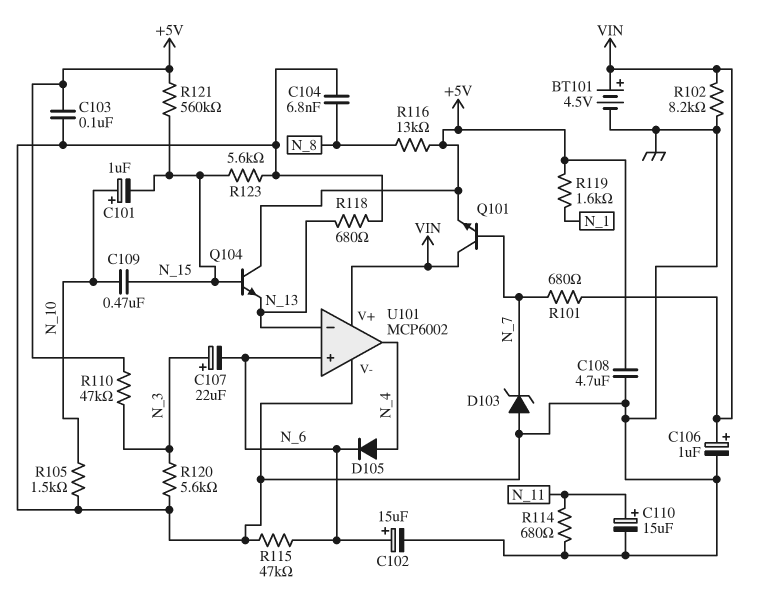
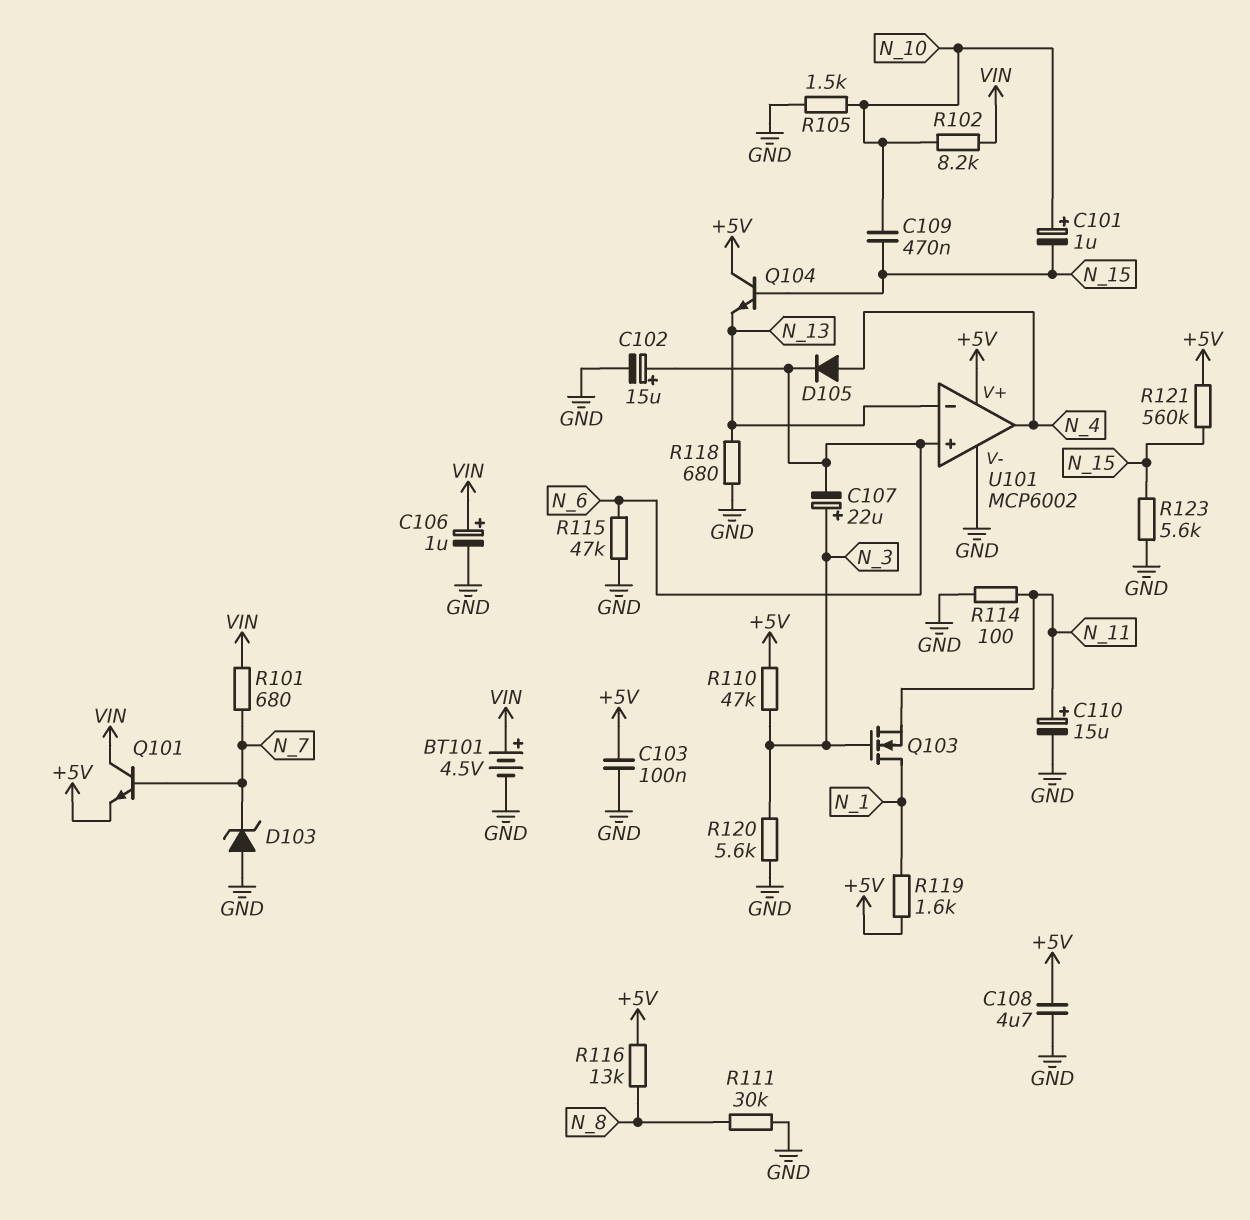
C104: 6.8nF (GND, N_8) -> none
Q103: none -> NMOS (G N_3, D N_1, S N_11)
R102: 8.2k (GND, VIN) -> 8.2k (N_10, VIN)
R111: none -> 30k (GND, N_8)
R114: 680 (GND, N_11) -> 100 (GND, N_11)
U101 pin V+: VIN -> +5V

